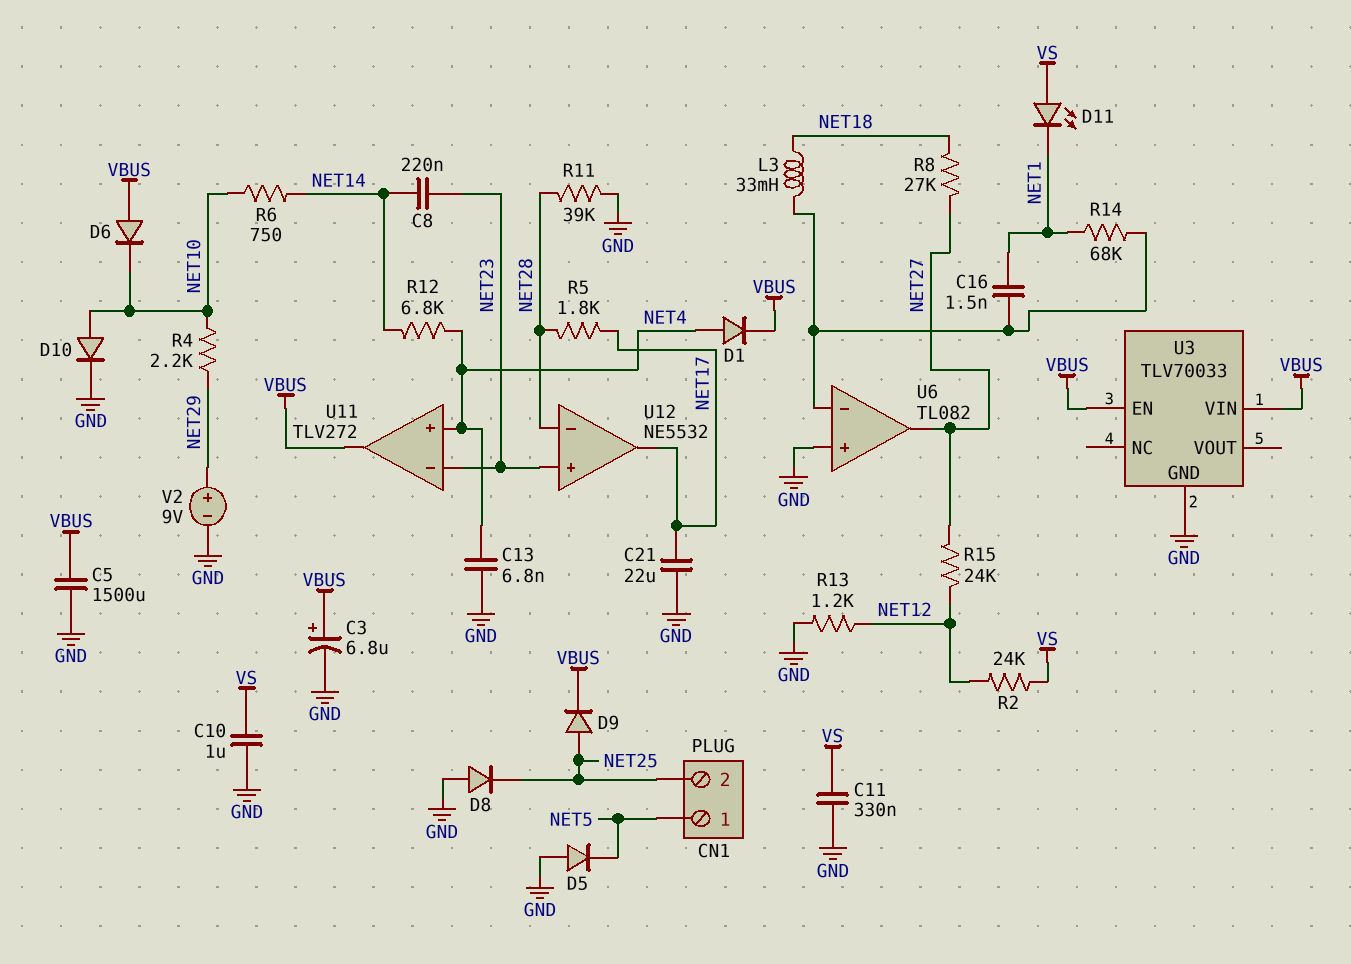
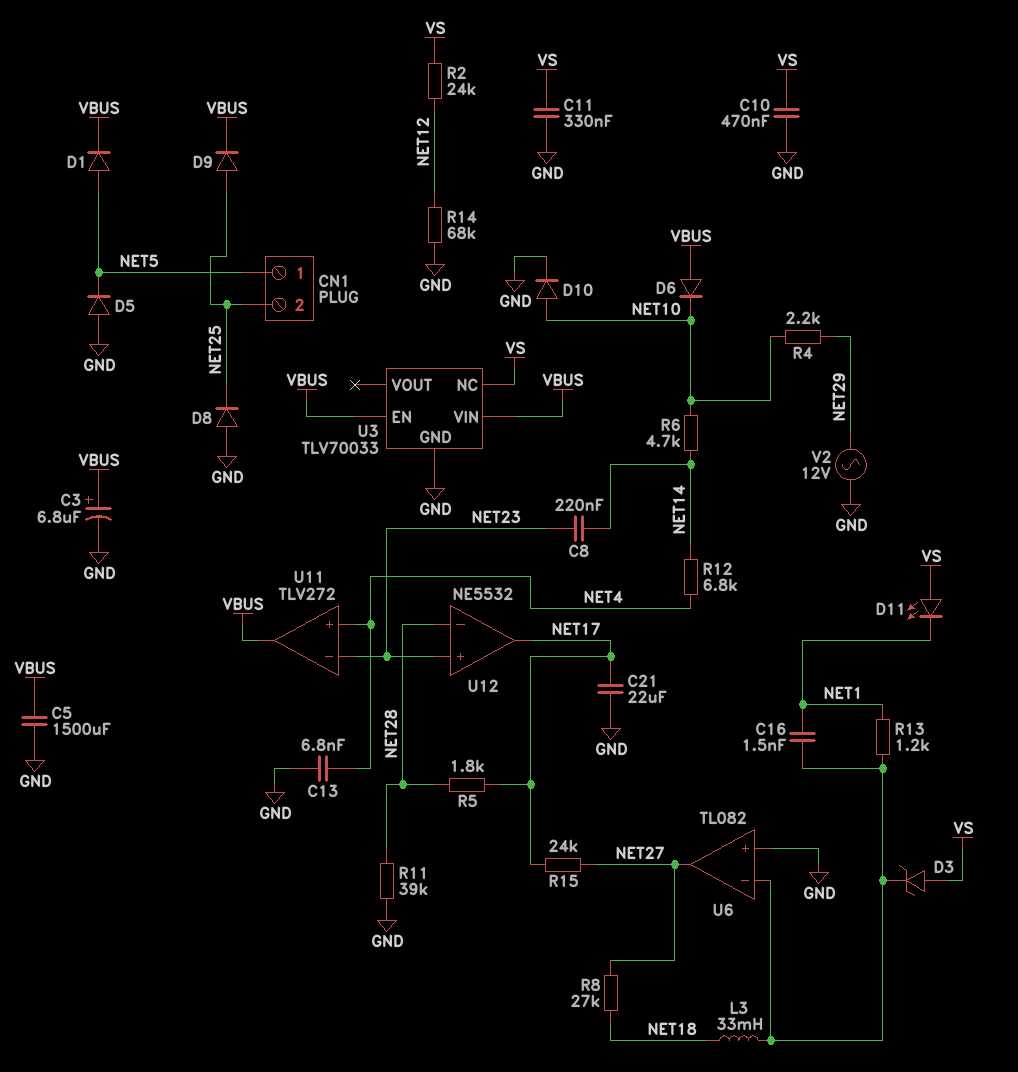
C10: 1uF (GND, VS) -> 470nF (GND, VS)
D1: diode (A NET4, K VBUS) -> diode (A NET5, K VBUS)
D3: none -> zener (A VS, K U6/in-)
R6: 750 (NET10, NET14) -> 4.7k (NET10, NET14)
R13: 1.2k (GND, NET12) -> 1.2k (NET1, U6/in-)
R14: 68k (NET1, U6/in-) -> 68k (GND, NET12)
R15: 24k (NET12, NET27) -> 24k (NET17, NET27)
U3 pin NC: none -> VS
V2: 9V (plus NET29, minus GND) -> AC 12V (GND, NET29)

